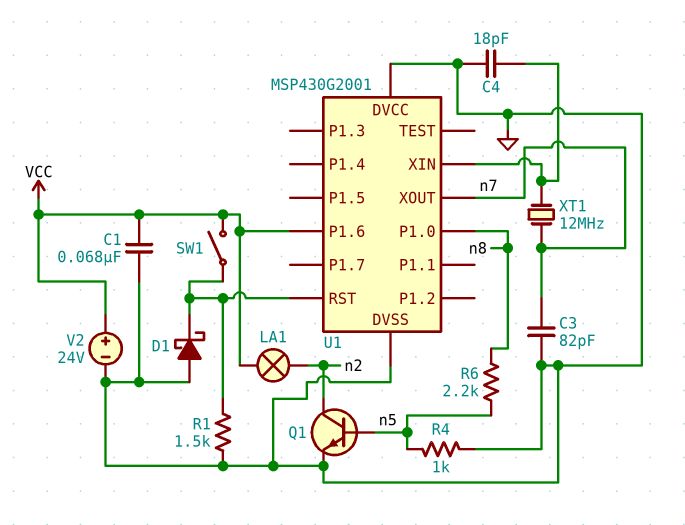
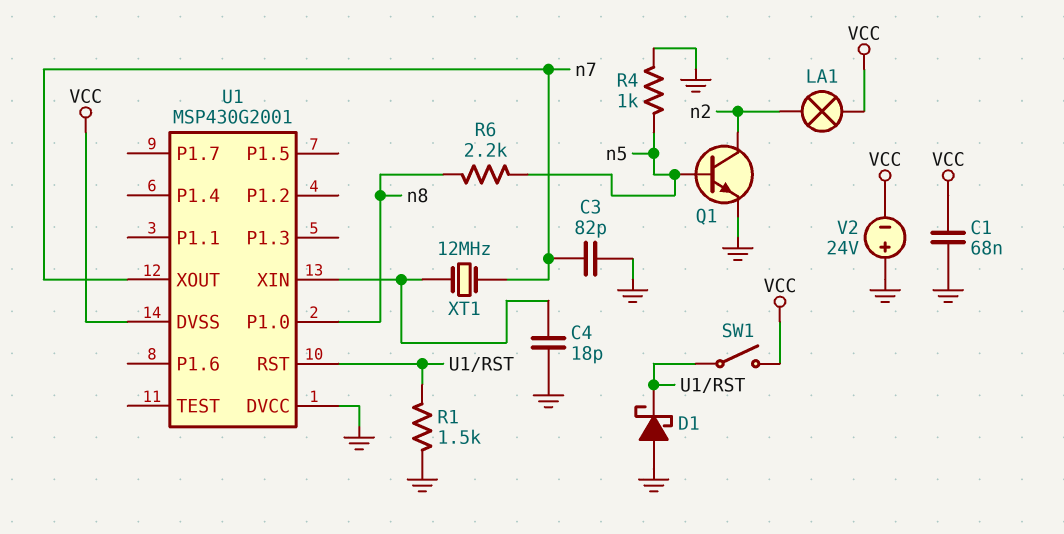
U1 pin DVSS: GND -> VCC
U1 pin P1.6: VCC -> none
V2: 24V (plus VCC, minus GND) -> 24V (plus GND, minus VCC)

